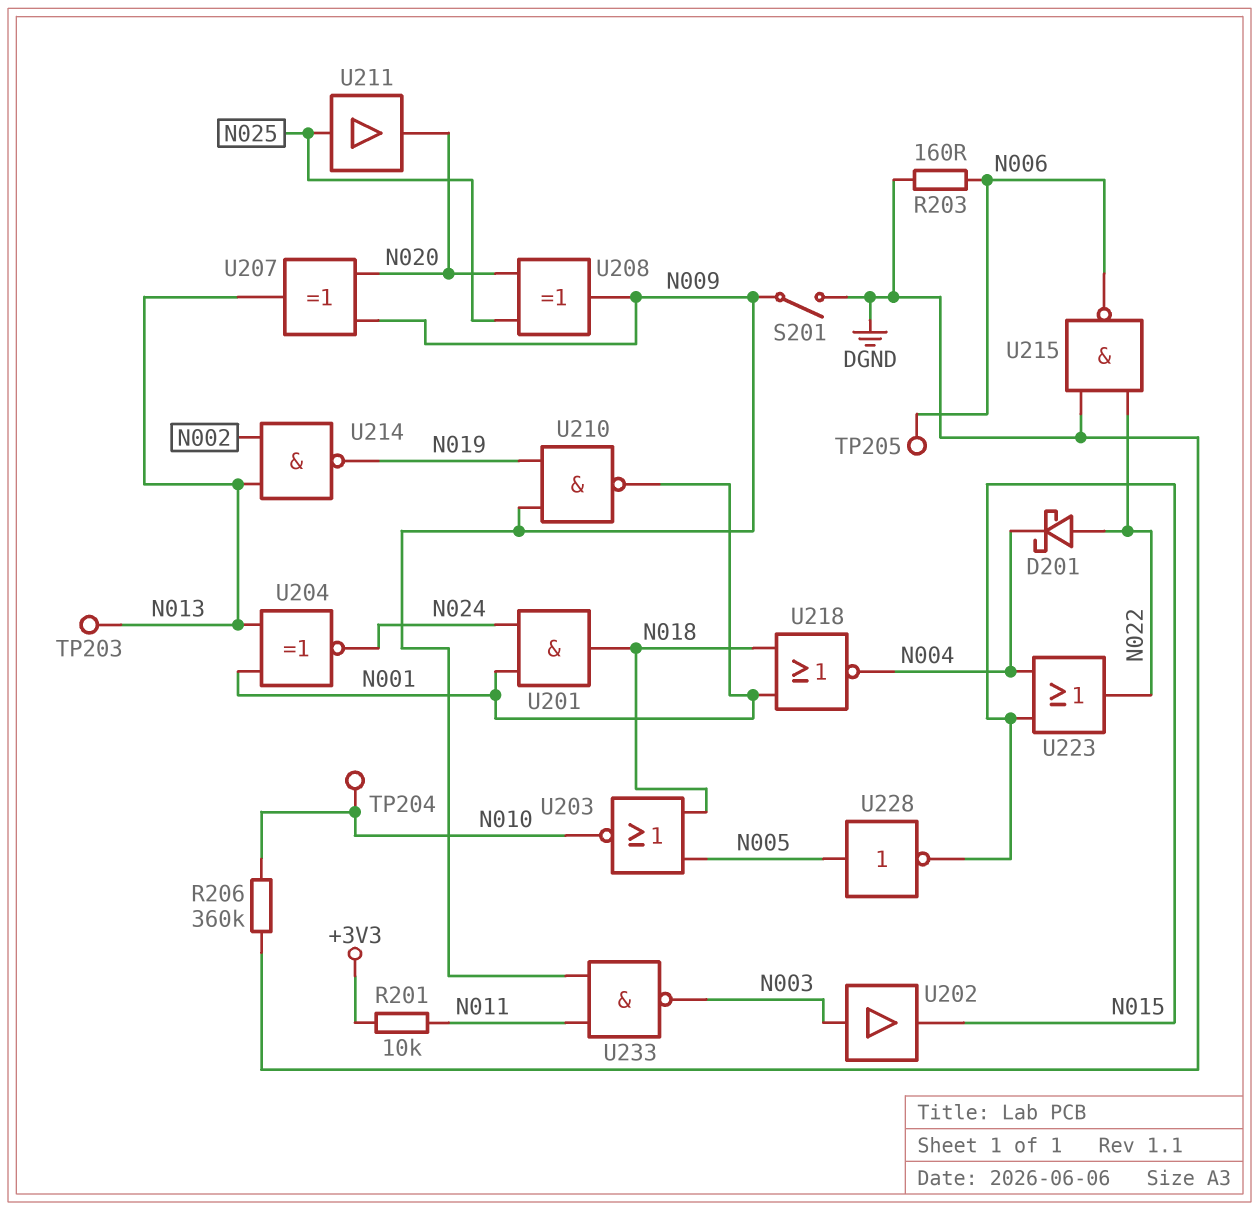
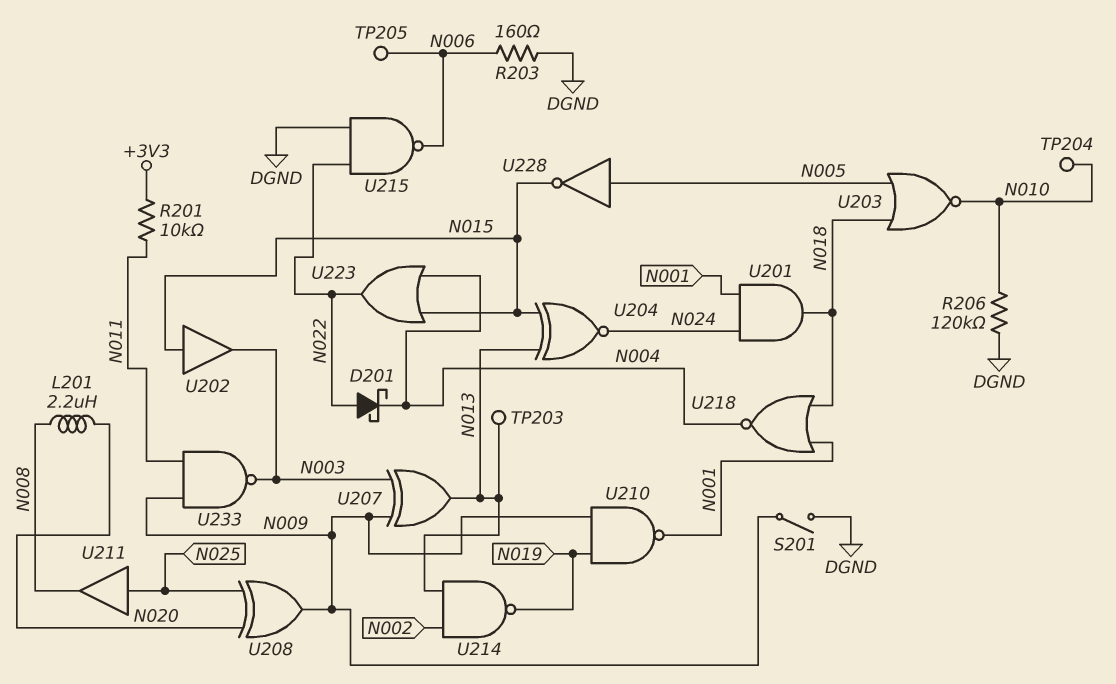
L201: none -> 2.2uH (N008, N020)
R206: 360k (DGND, N010) -> 120k (DGND, N010)
U202: buffer (in N003, out N015) -> buffer (in N015, out N003)
U204: XNOR (in N001, in N013, out N024) -> XNOR (in N013, in N015, out N024)
U207: XOR (in N009, in N020, out N013) -> XOR (in N003, in N009, out N013)
U211: buffer (in N025, out N020) -> buffer (in N025, out N008)

